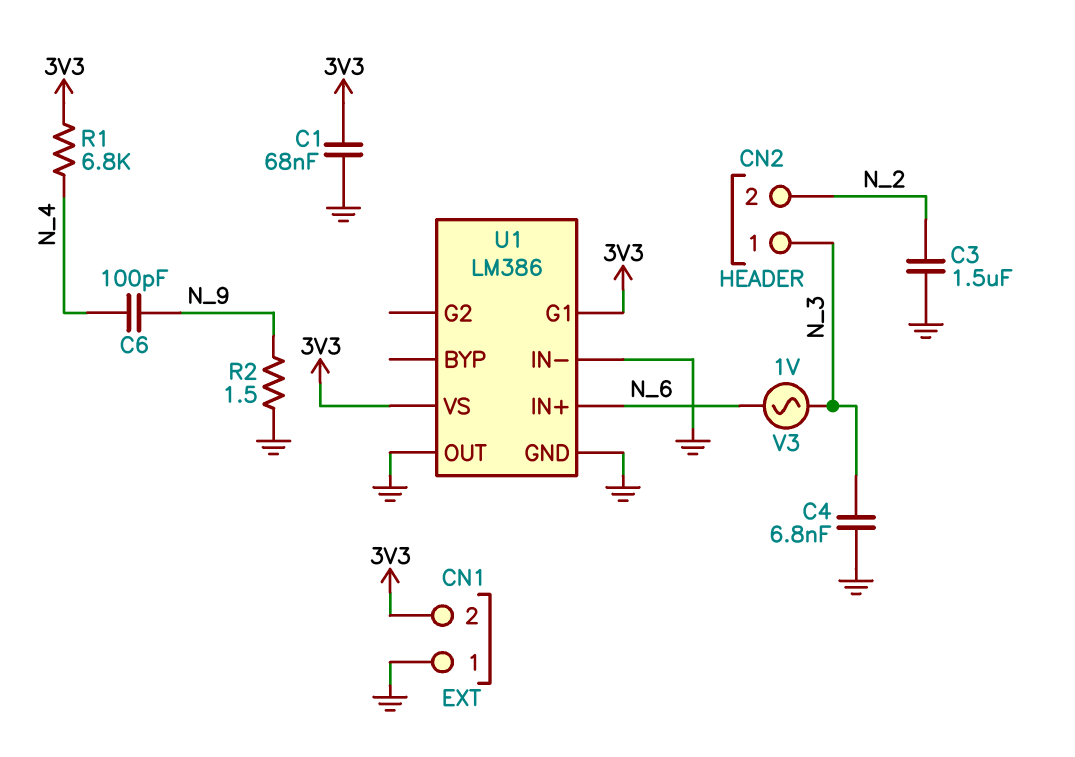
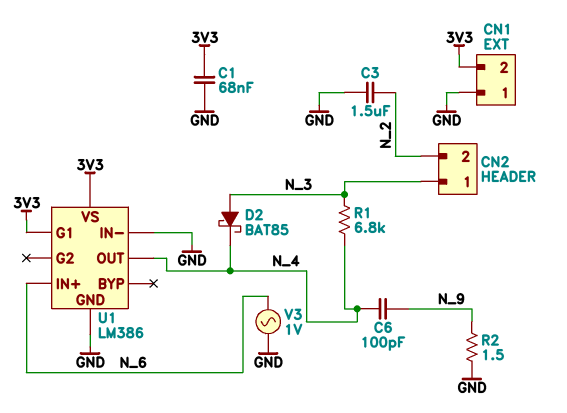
C4: 6.8nF (GND, N_3) -> none
D2: none -> schottky BAT85 (A N_3, K N_4)
R1: 6.8k (3V3, N_4) -> 6.8k (N_3, N_4)
U1 pin OUT: GND -> N_4
V3: AC 1V (N_3, N_6) -> AC 1V (GND, N_6)

